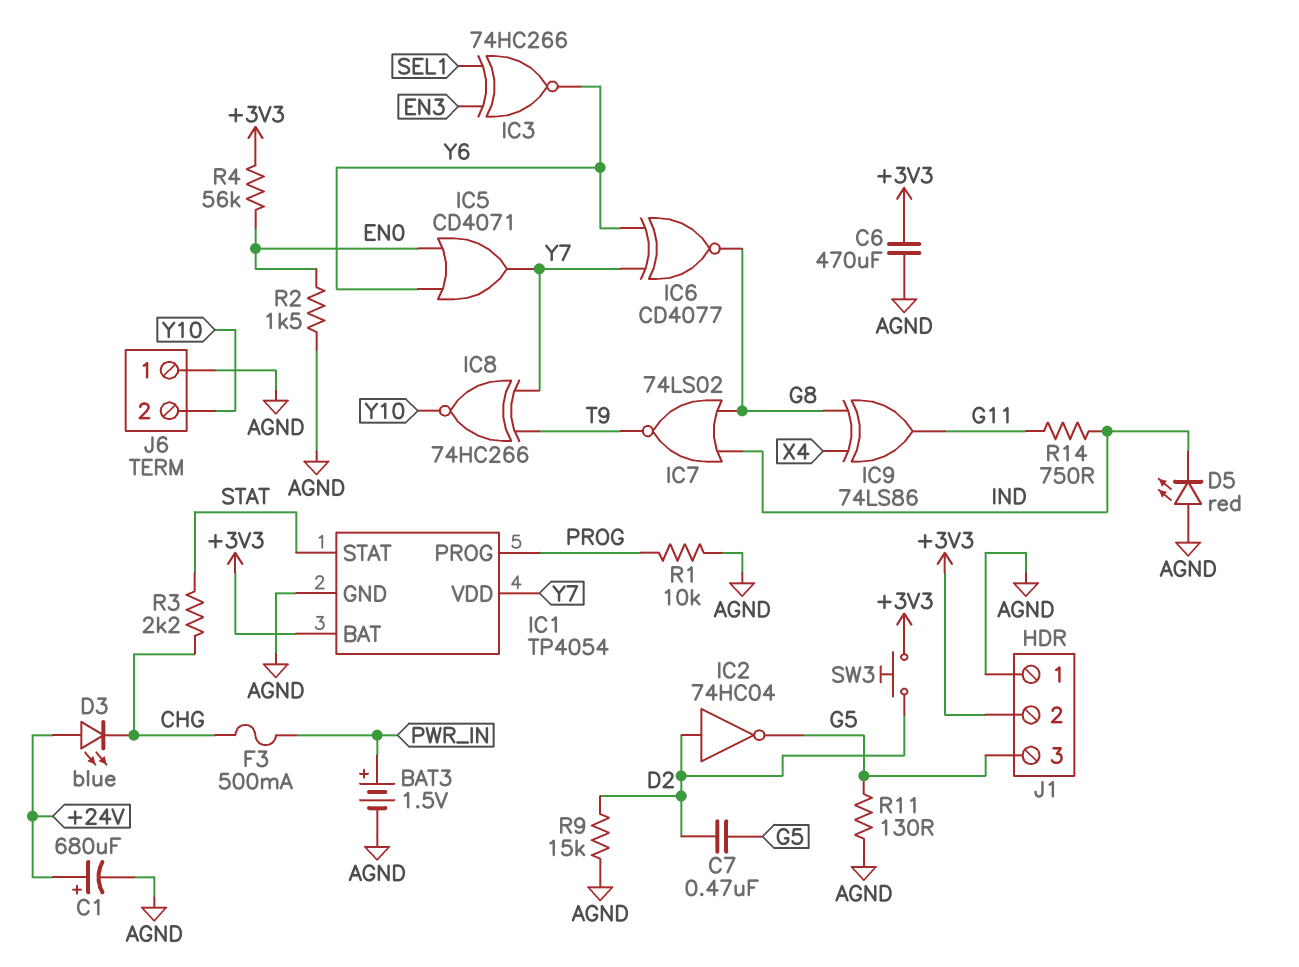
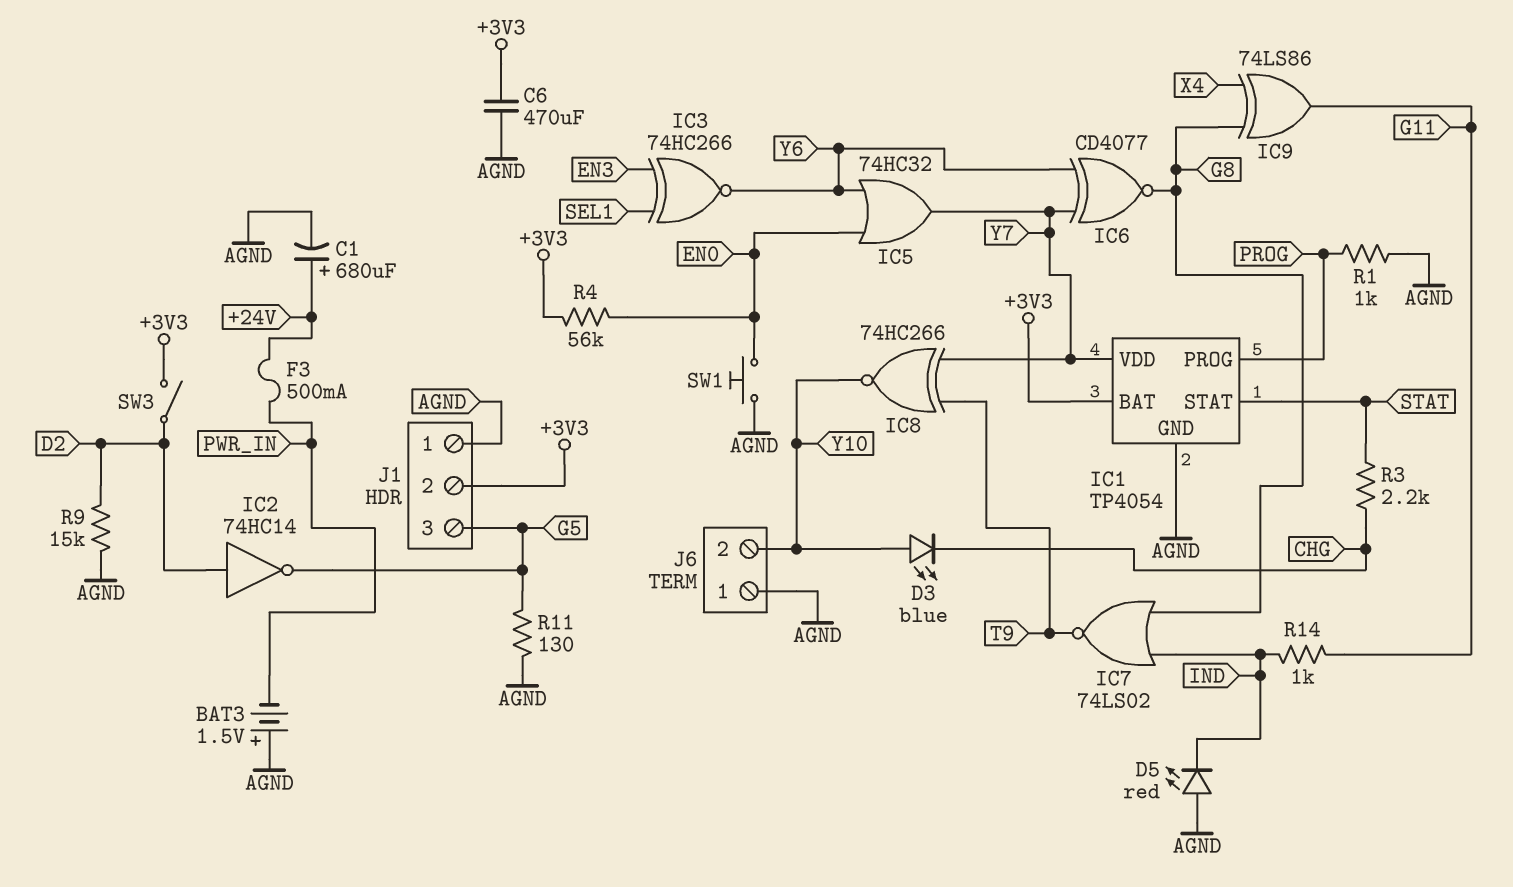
BAT3: 1.5V (plus PWR_IN, minus AGND) -> 1.5V (plus AGND, minus PWR_IN)
C7: 470nF (D2, G5) -> none
D3: LED blue (A +24V, K CHG) -> LED blue (A Y10, K CHG)
F3: 500mA (CHG, PWR_IN) -> 500mA (+24V, PWR_IN)
IC2: NOT 74HC04 (in D2, out G5) -> NOT 74HC14 (in D2, out G5)
IC5: OR CD4071 (in EN0, in Y6, out Y7) -> OR 74HC32 (in EN0, in Y6, out Y7)
R1: 10k (AGND, PROG) -> 1k (AGND, PROG)
R2: 1.5k (AGND, EN0) -> none
R14: 750 (G11, IND) -> 1k (G11, IND)
SW1: none -> button (AGND, EN0)
SW3: button (+3V3, D2) -> switch (+3V3, D2)

